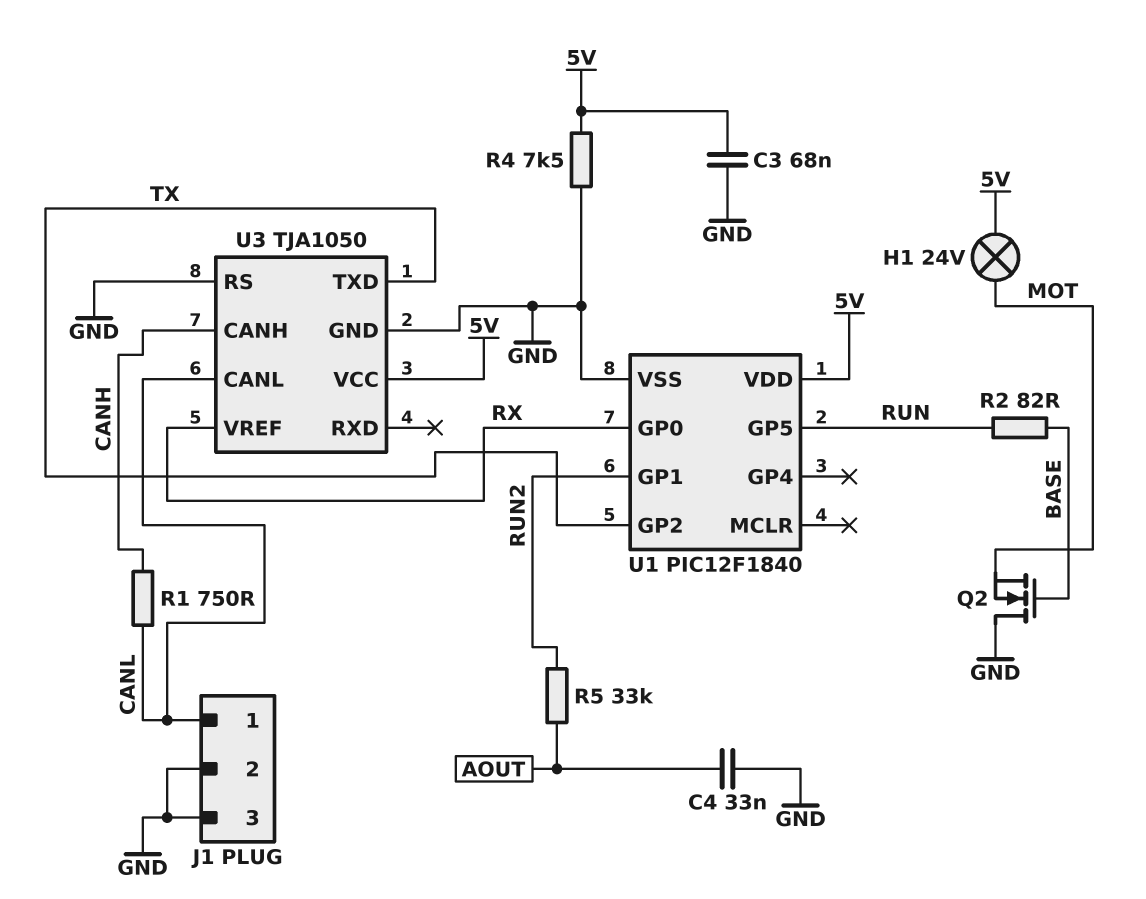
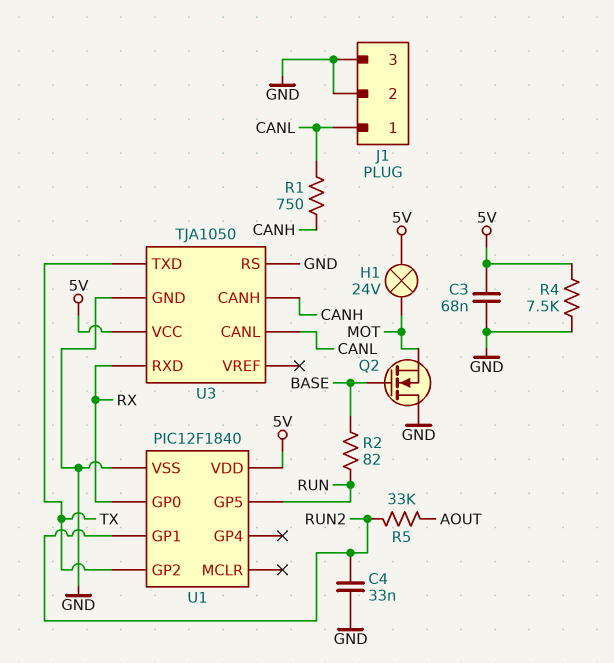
C4: 33nF (AOUT, GND) -> 33nF (GND, RUN2)
U3 pin RXD: none -> RX
U3 pin VREF: RX -> none

